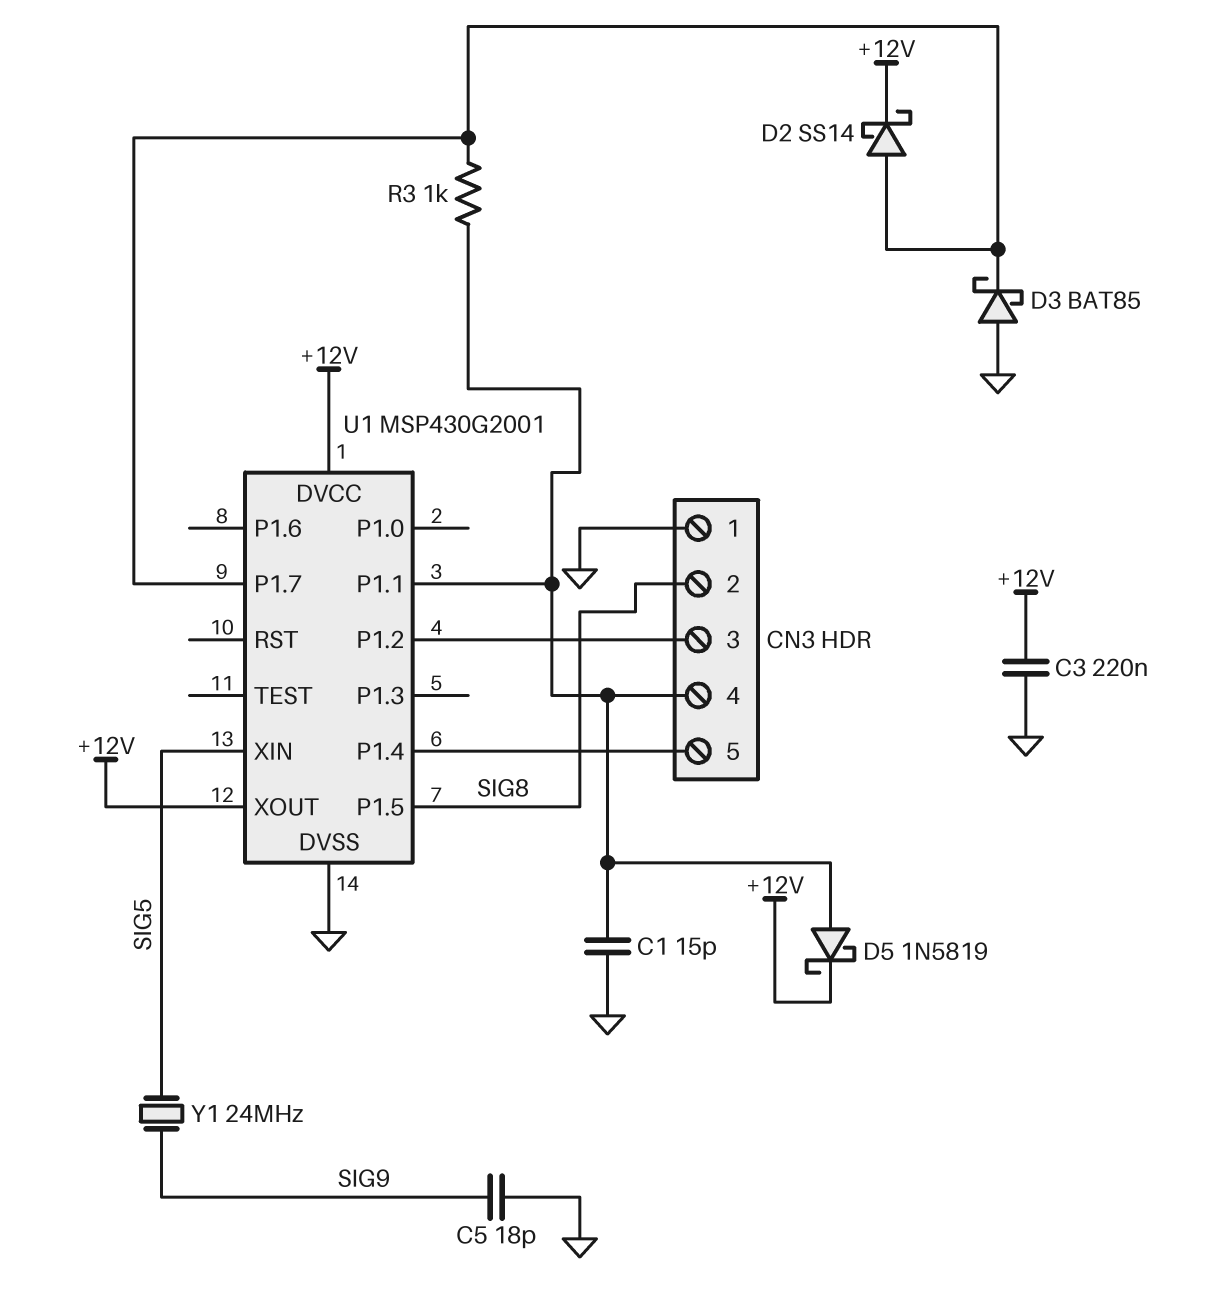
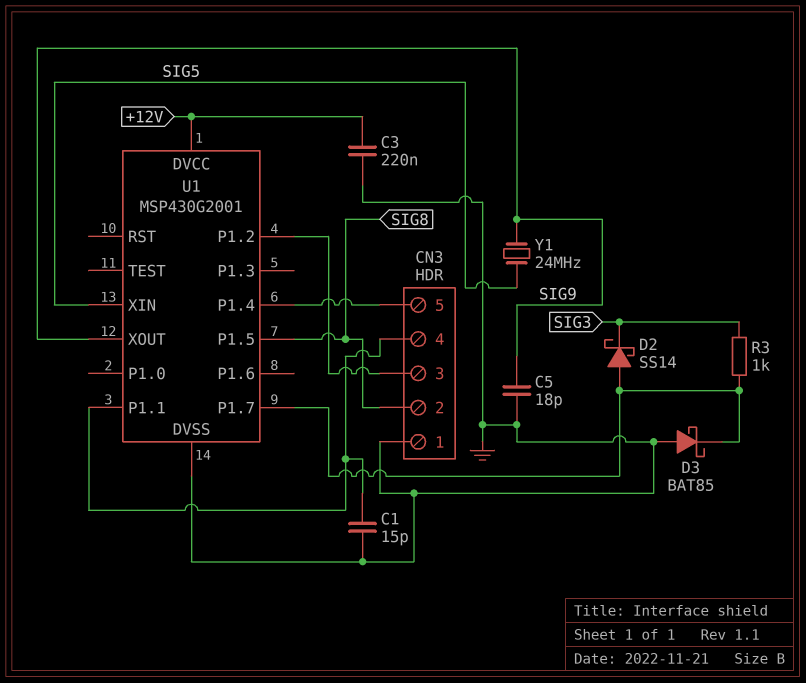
D2: schottky SS14 (A U1/P1.7, K +12V) -> schottky SS14 (A U1/P1.7, K SIG3)
D5: schottky 1N5819 (A CN3/4, K +12V) -> none
R3: 1k (CN3/4, U1/P1.7) -> 1k (SIG3, U1/P1.7)
U1 pin XOUT: +12V -> SIG9

